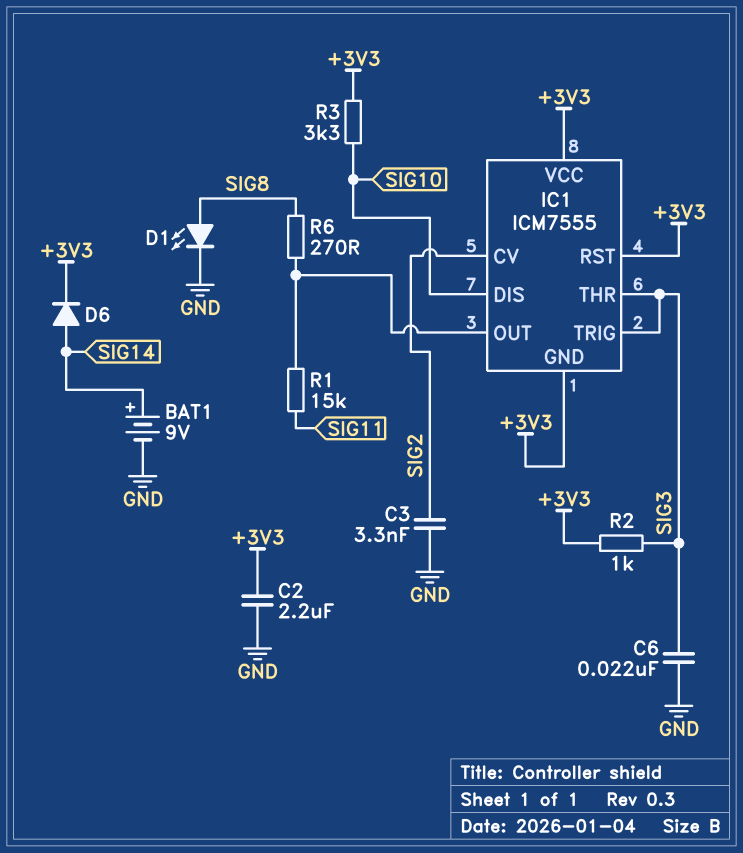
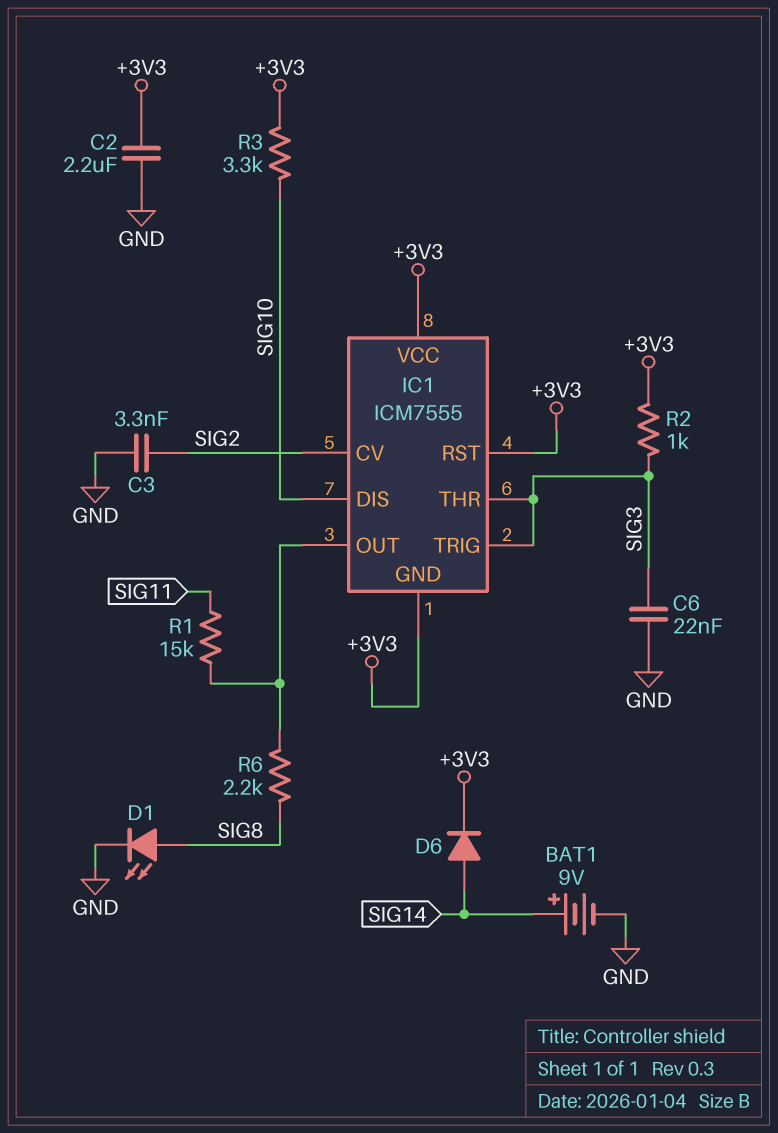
R6: 270 (IC1/OUT, SIG8) -> 2.2k (IC1/OUT, SIG8)

